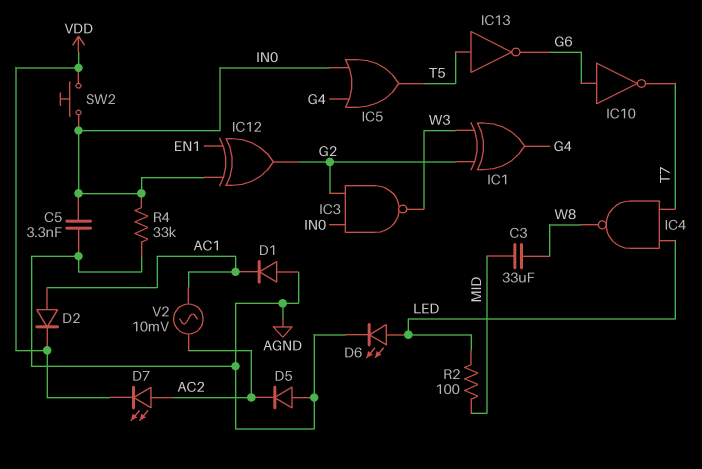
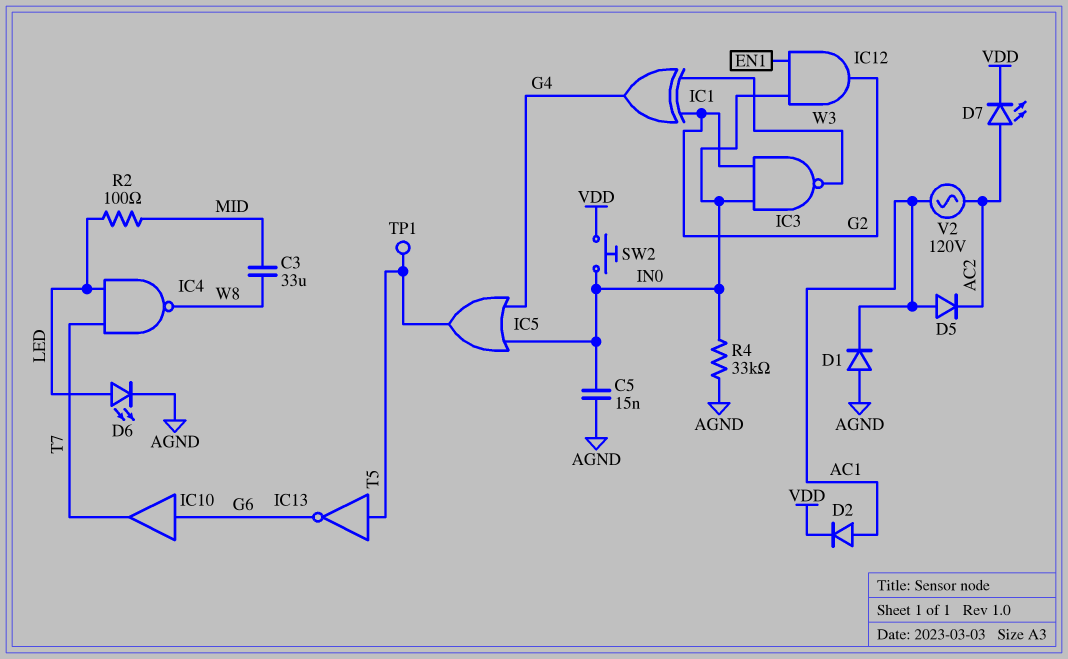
C5: 3.3nF (AGND, IN0) -> 15nF (AGND, IN0)
D5: diode (A AGND, K AC2) -> diode (A AC1, K AC2)
IC10: NOT (in G6, out T7) -> buffer (in G6, out T7)
IC12: XOR (in EN1, in IN0, out G2) -> AND (in EN1, in IN0, out G2)
TP1: none -> test point (T5)
V2: AC 10mV (AC1, AC2) -> AC 120V (AC1, AC2)

